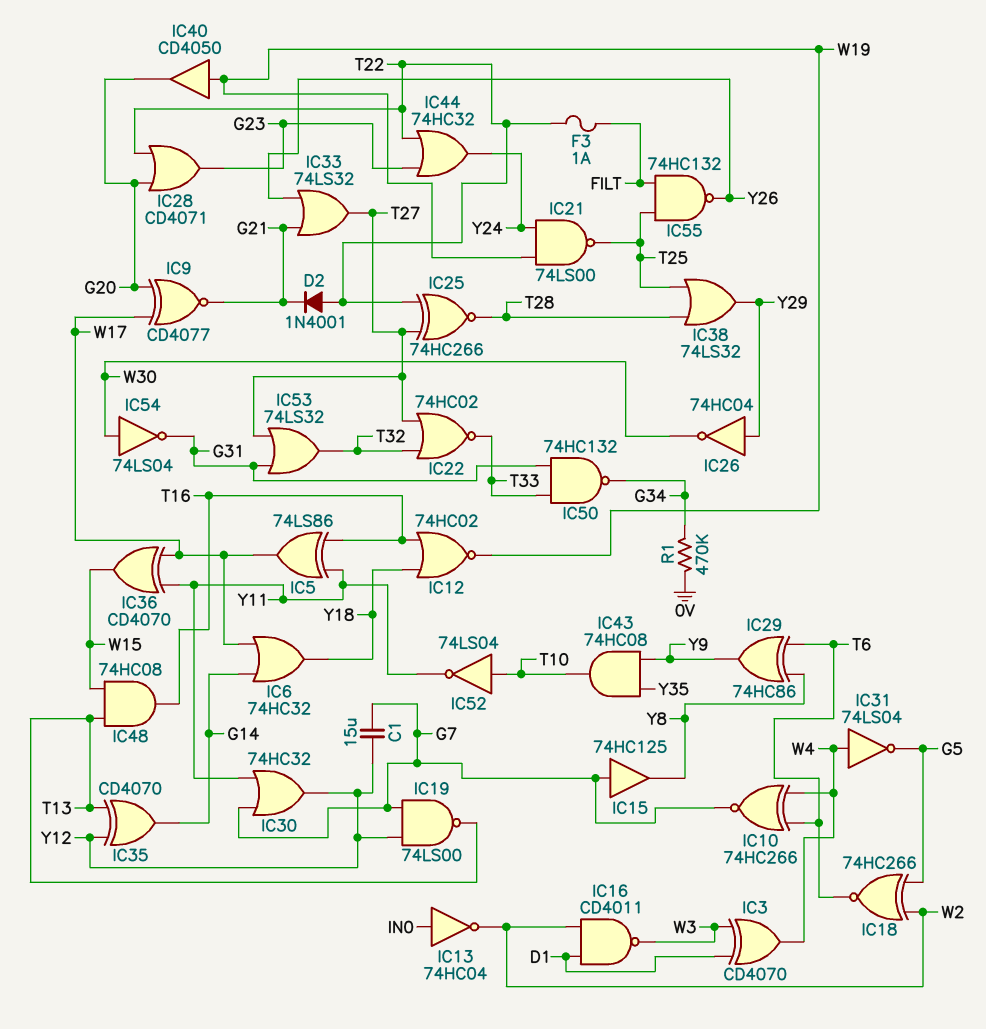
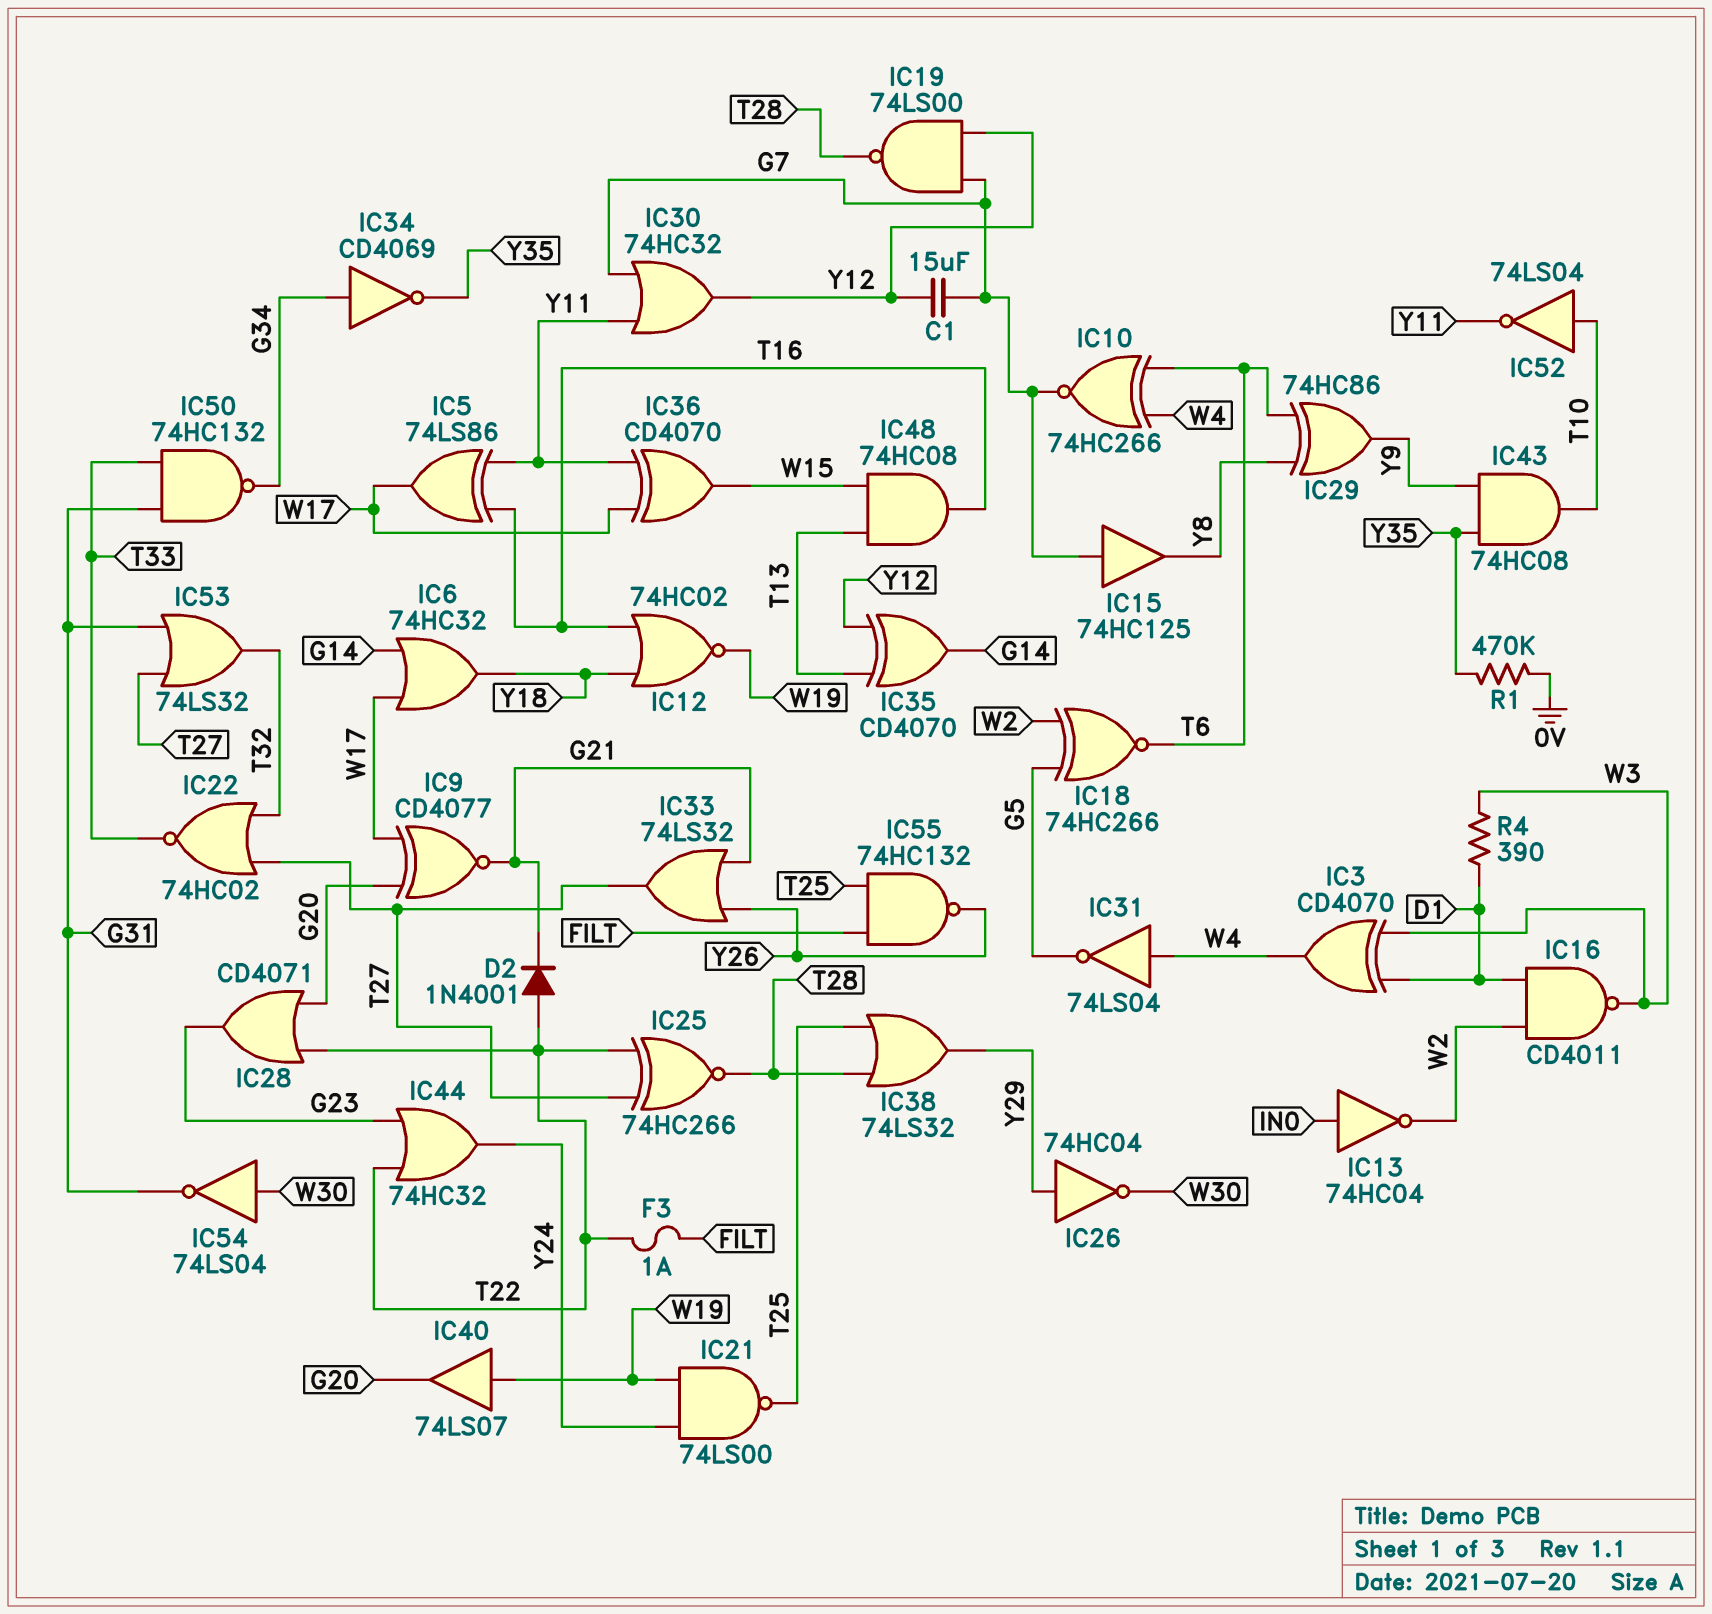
IC19: NAND 74LS00 (in G7, in Y12, out T13) -> NAND 74LS00 (in G7, in Y12, out T28)
IC34: none -> NOT CD4069 (in G34, out Y35)
IC40: buffer CD4050 (in W19, out G20) -> buffer 74LS07 (in W19, out G20)
R1: 470k (0V, G34) -> 470k (0V, Y35)
R4: none -> 390 (D1, W3)

